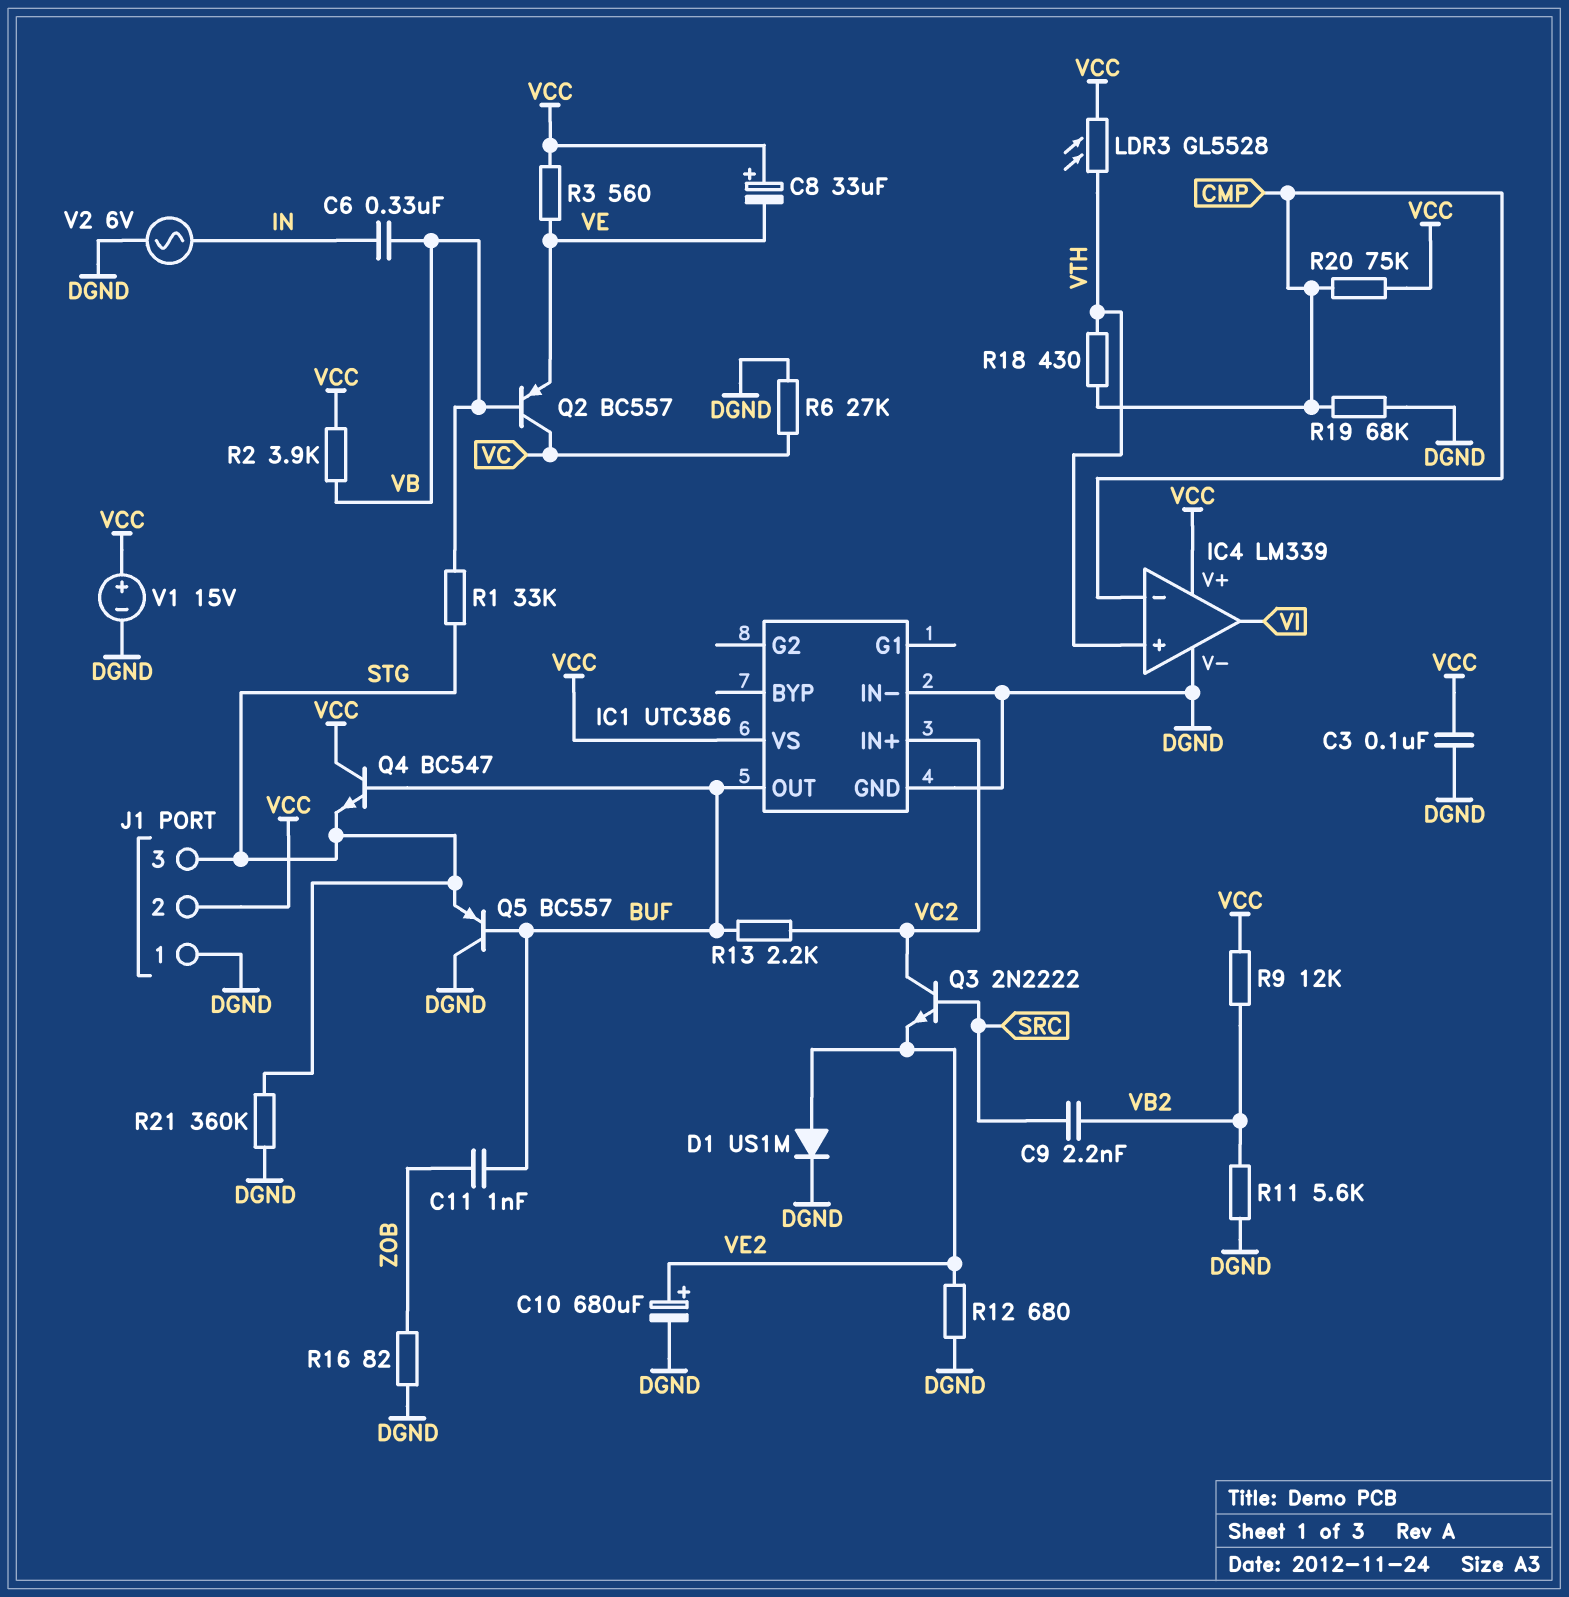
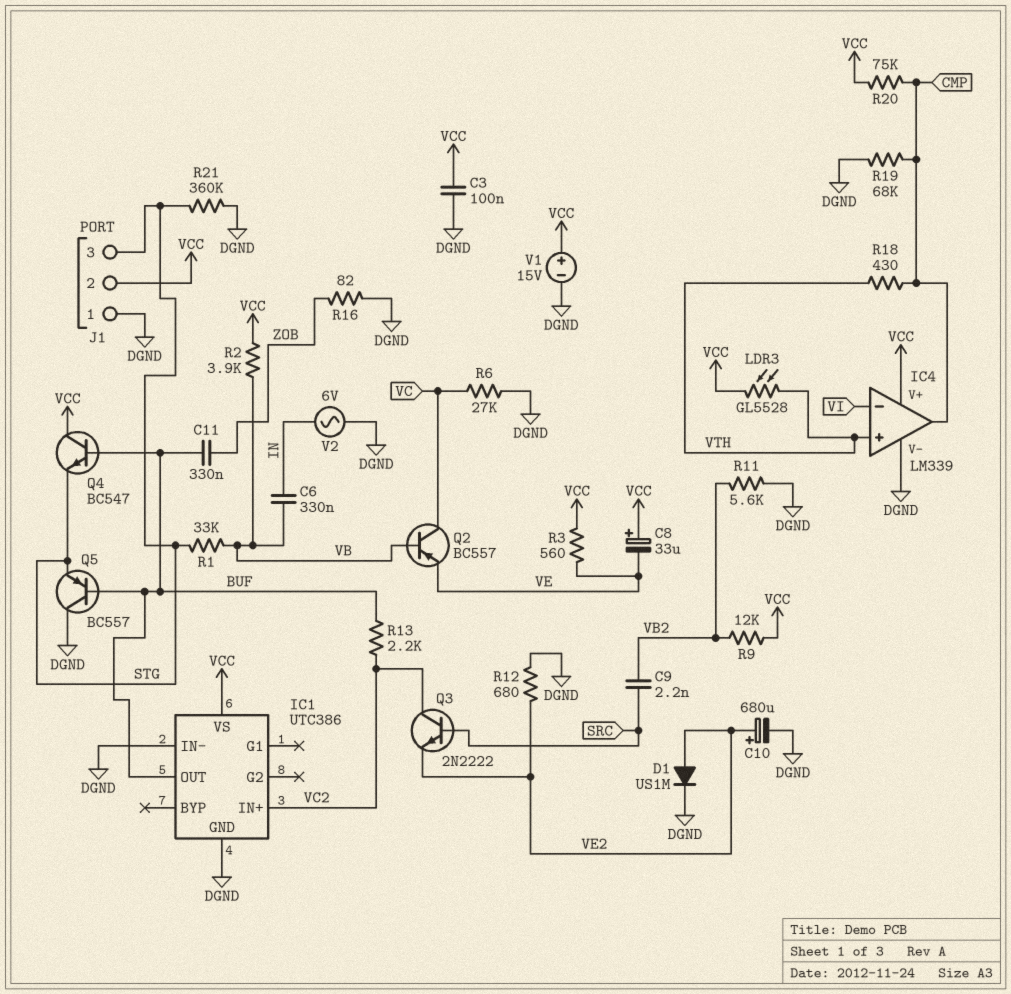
C11: 1nF (BUF, ZOB) -> 330nF (BUF, ZOB)
IC4 pin in-: CMP -> VI
IC4 pin out: VI -> CMP

